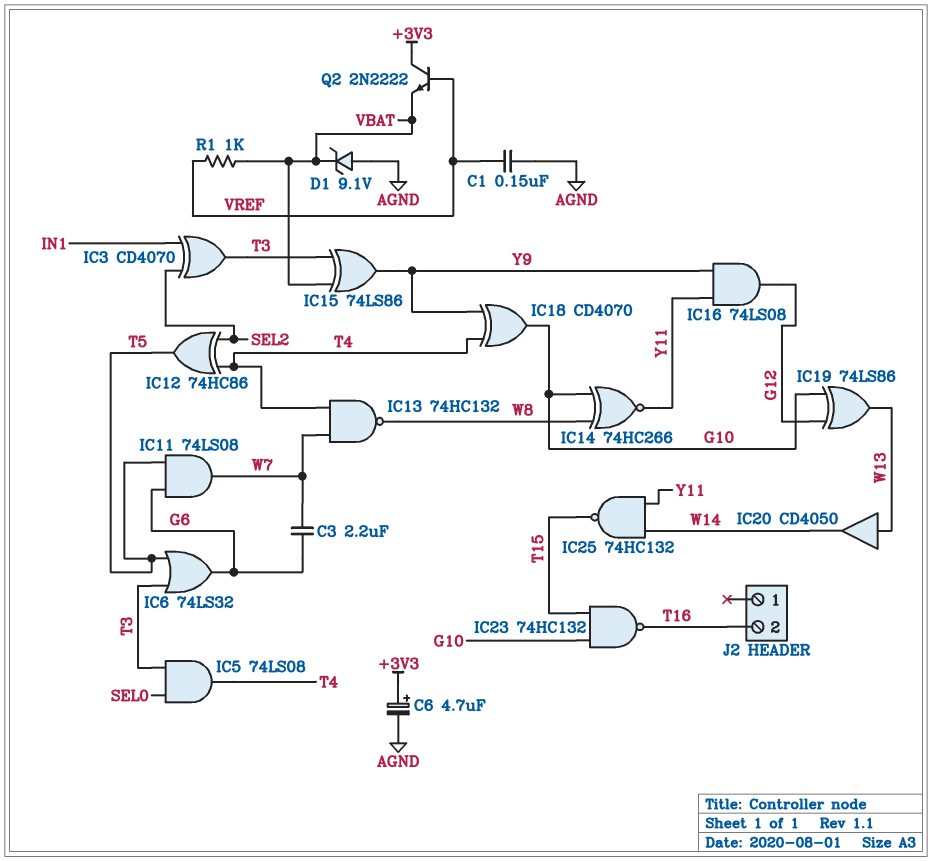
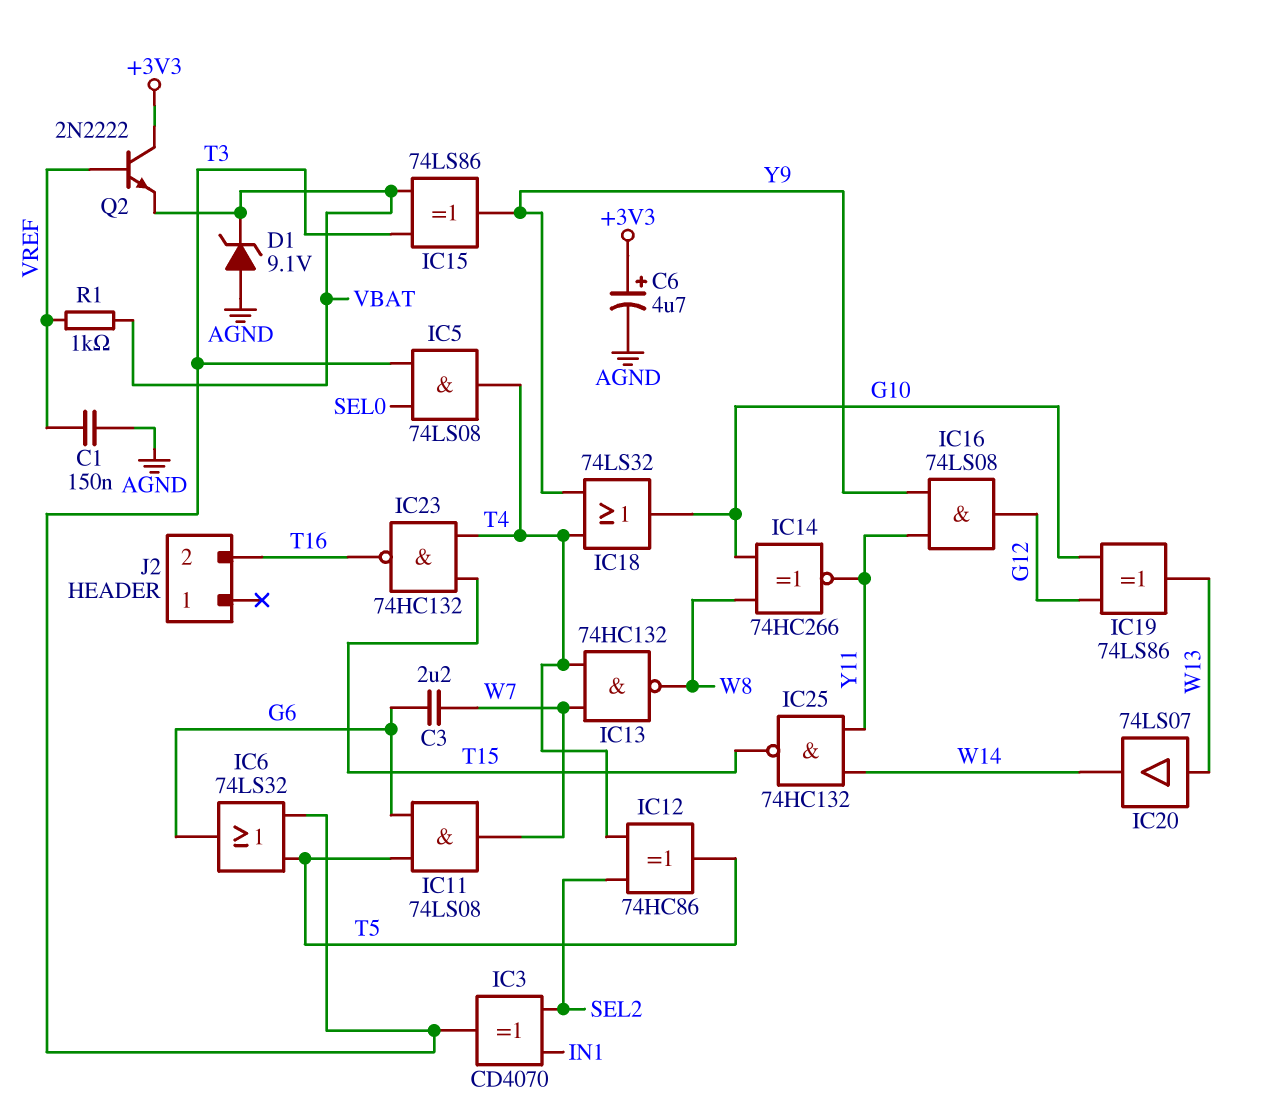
IC18: XOR CD4070 (in T4, in Y9, out G10) -> OR 74LS32 (in T4, in Y9, out G10)
IC20: buffer CD4050 (in W13, out W14) -> buffer 74LS07 (in W13, out W14)
IC23: NAND 74HC132 (in G10, in T15, out T16) -> NAND 74HC132 (in T4, in T15, out T16)

